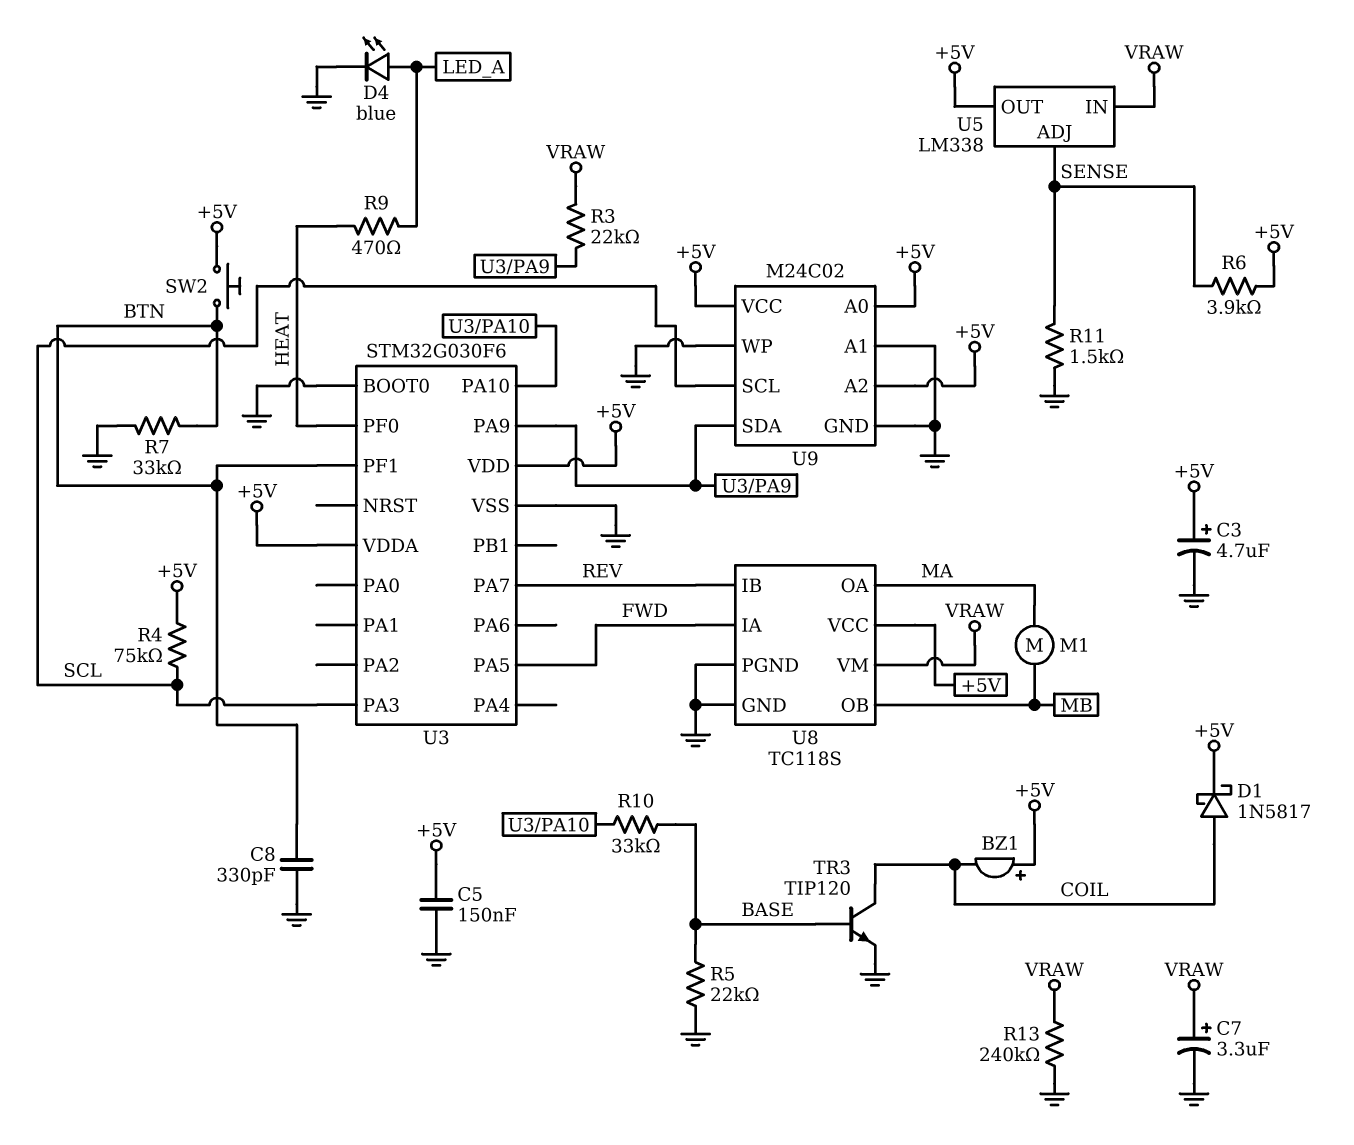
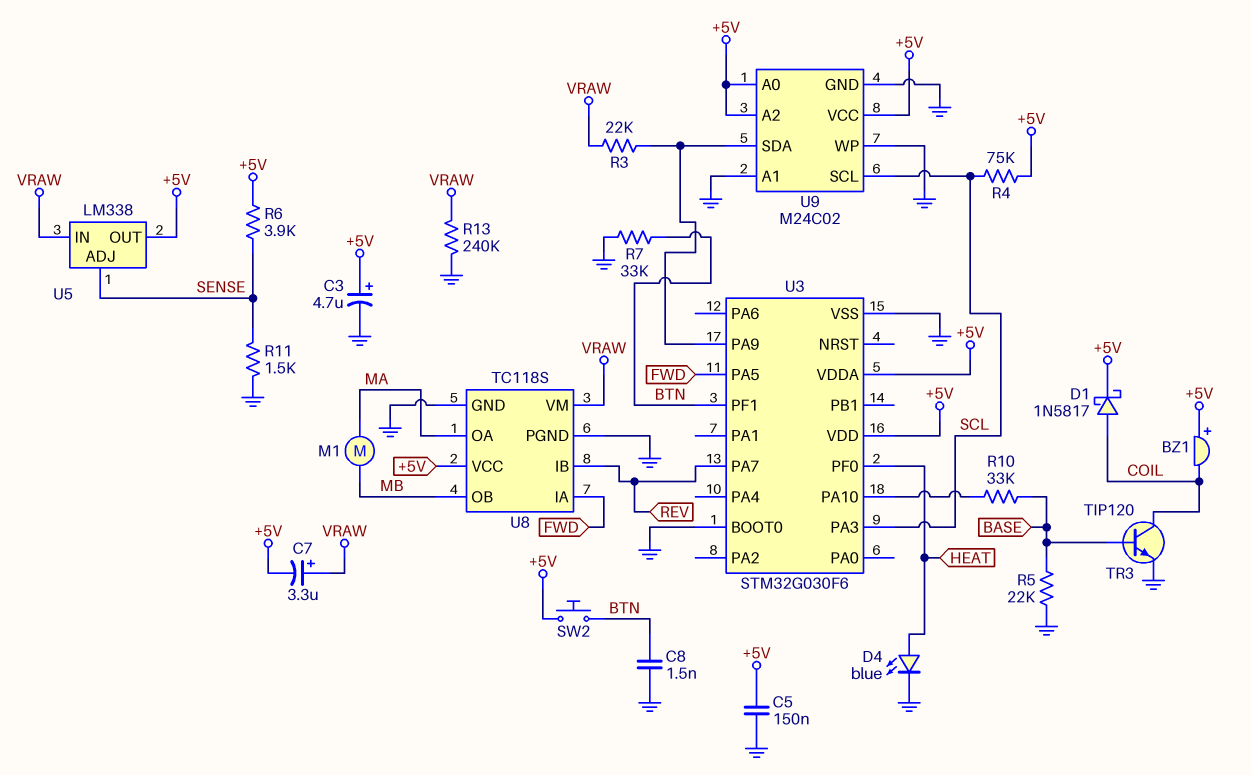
C7: 3.3uF (plus VRAW, minus GND) -> 3.3uF (plus VRAW, minus +5V)
C8: 330pF (BTN, GND) -> 1.5nF (BTN, GND)
D4: LED blue (A LED_A, K GND) -> LED blue (A HEAT, K GND)
R9: 470 (HEAT, LED_A) -> none

